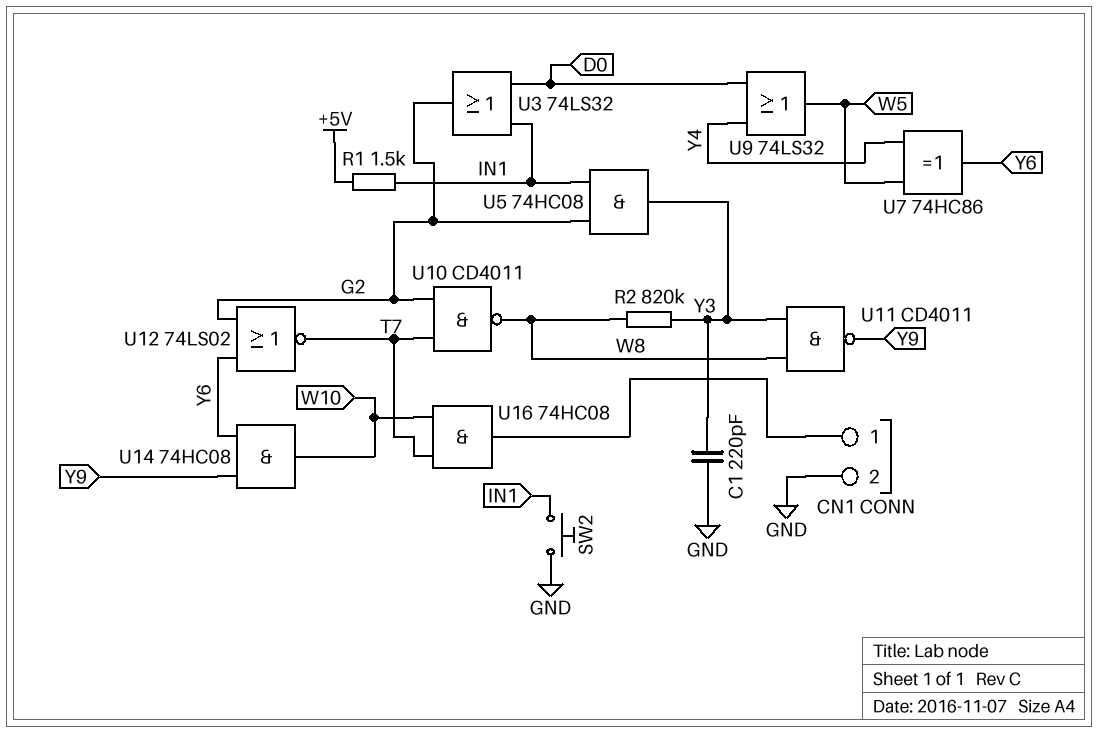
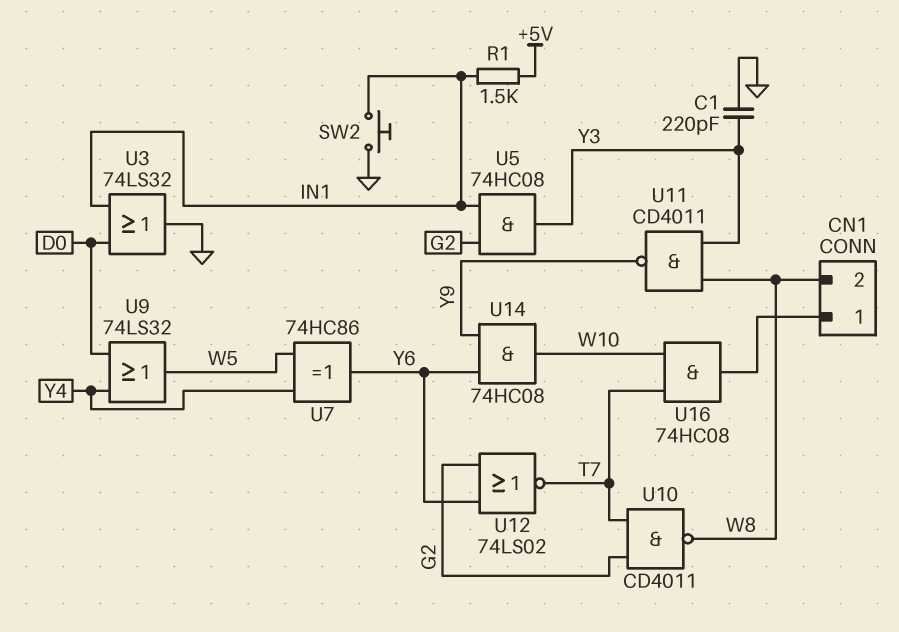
CN1 pin 2: GND -> W8
R2: 820k (W8, Y3) -> none
U3: OR 74LS32 (in D0, in IN1, out G2) -> OR 74LS32 (in D0, in IN1, out GND)

